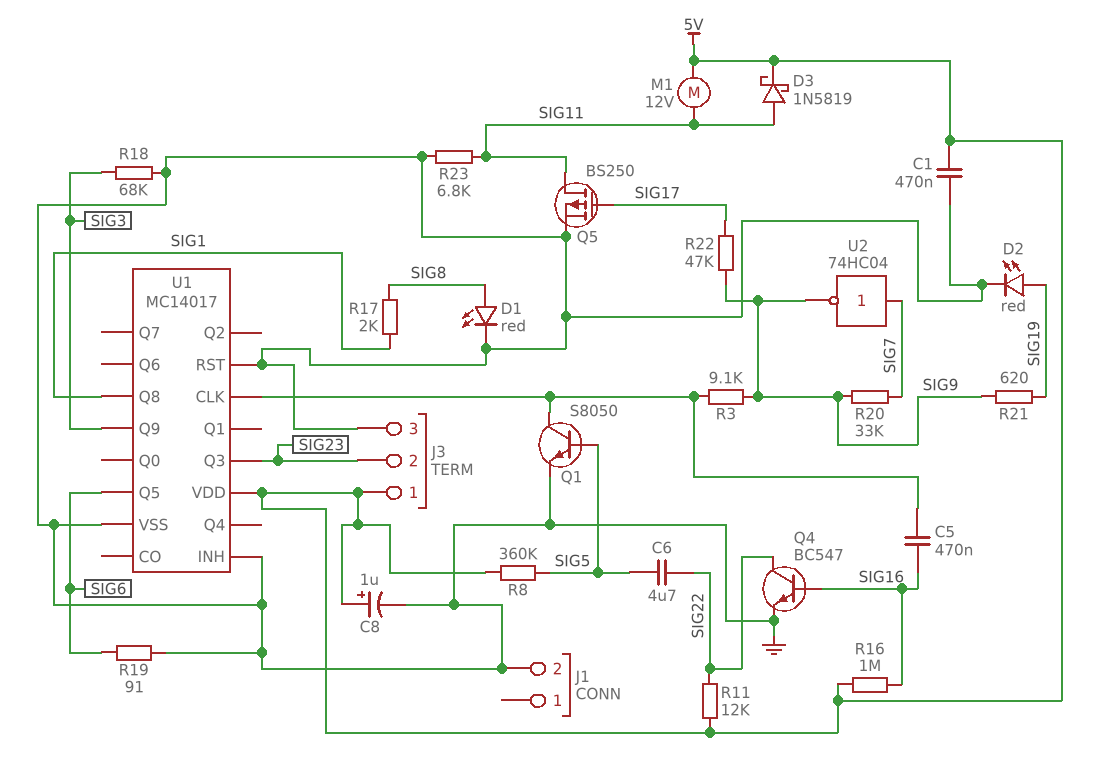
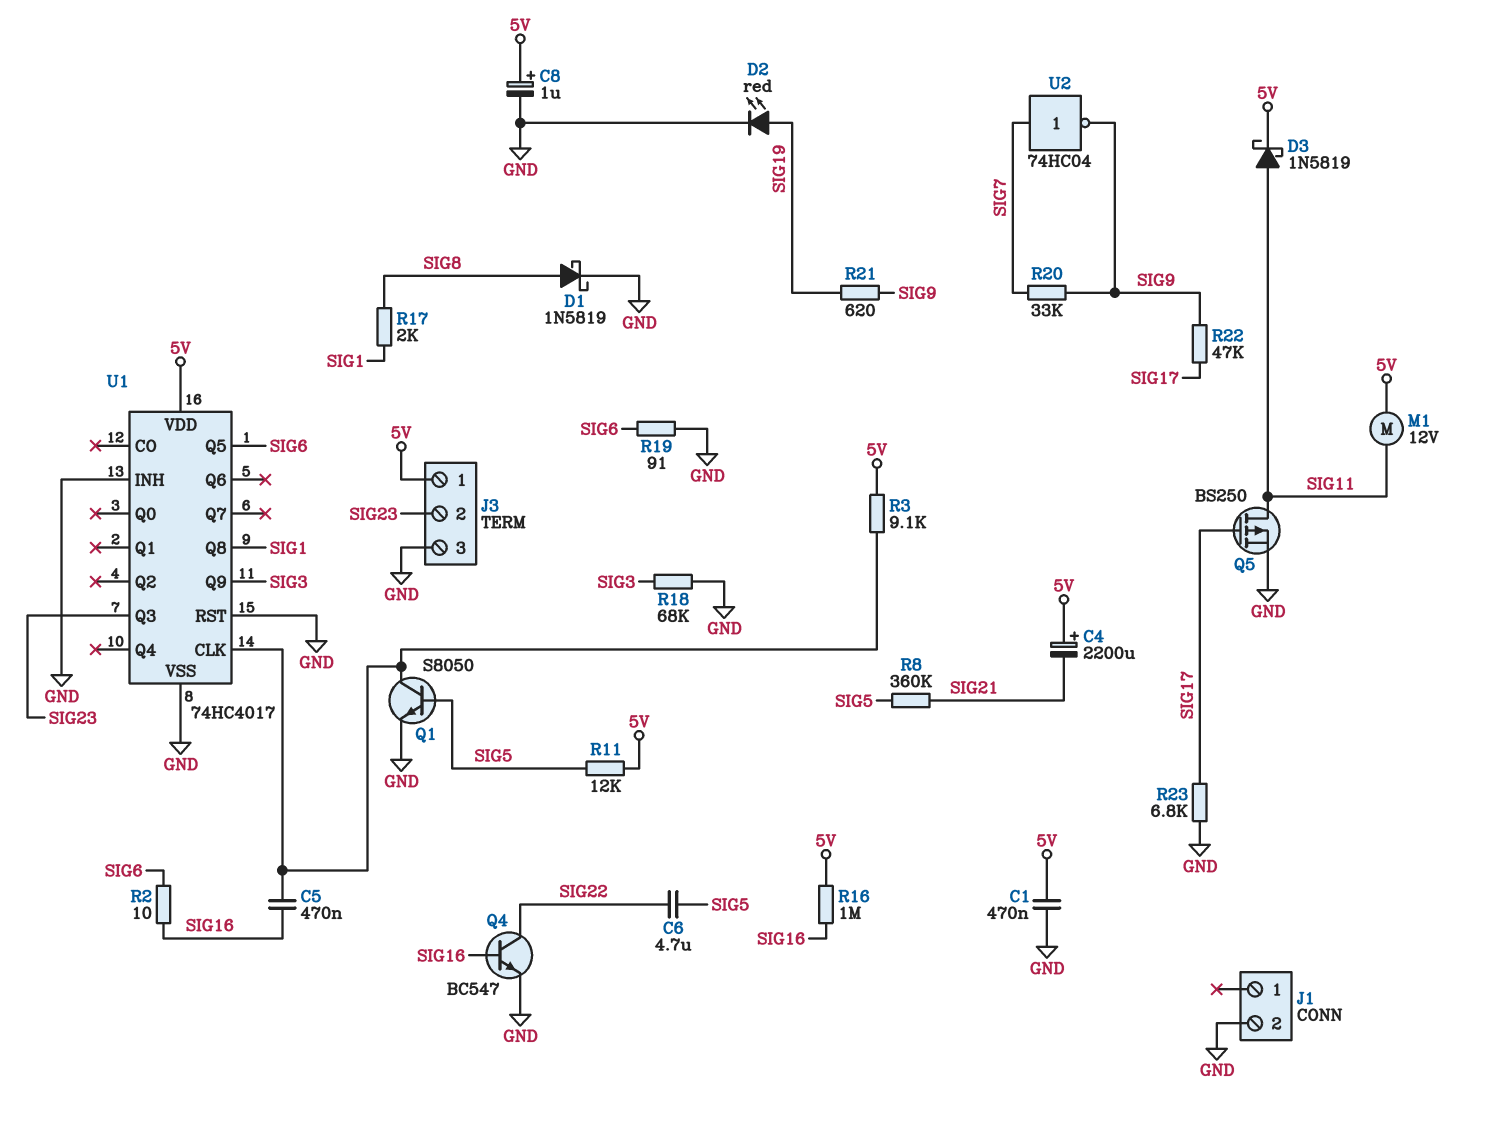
C4: none -> 2200uF (plus 5V, minus SIG21)
D1: LED red (A SIG8, K GND) -> schottky 1N5819 (A SIG8, K GND)
R2: none -> 10 (SIG6, SIG16)
R3: 9.1k (SIG9, U1/CLK) -> 9.1k (5V, U1/CLK)
R8: 360k (5V, SIG5) -> 360k (SIG5, SIG21)
R11: 12k (5V, SIG22) -> 12k (5V, SIG5)
R23: 6.8k (GND, SIG11) -> 6.8k (GND, SIG17)
U1: MC14017 -> 74HC4017

